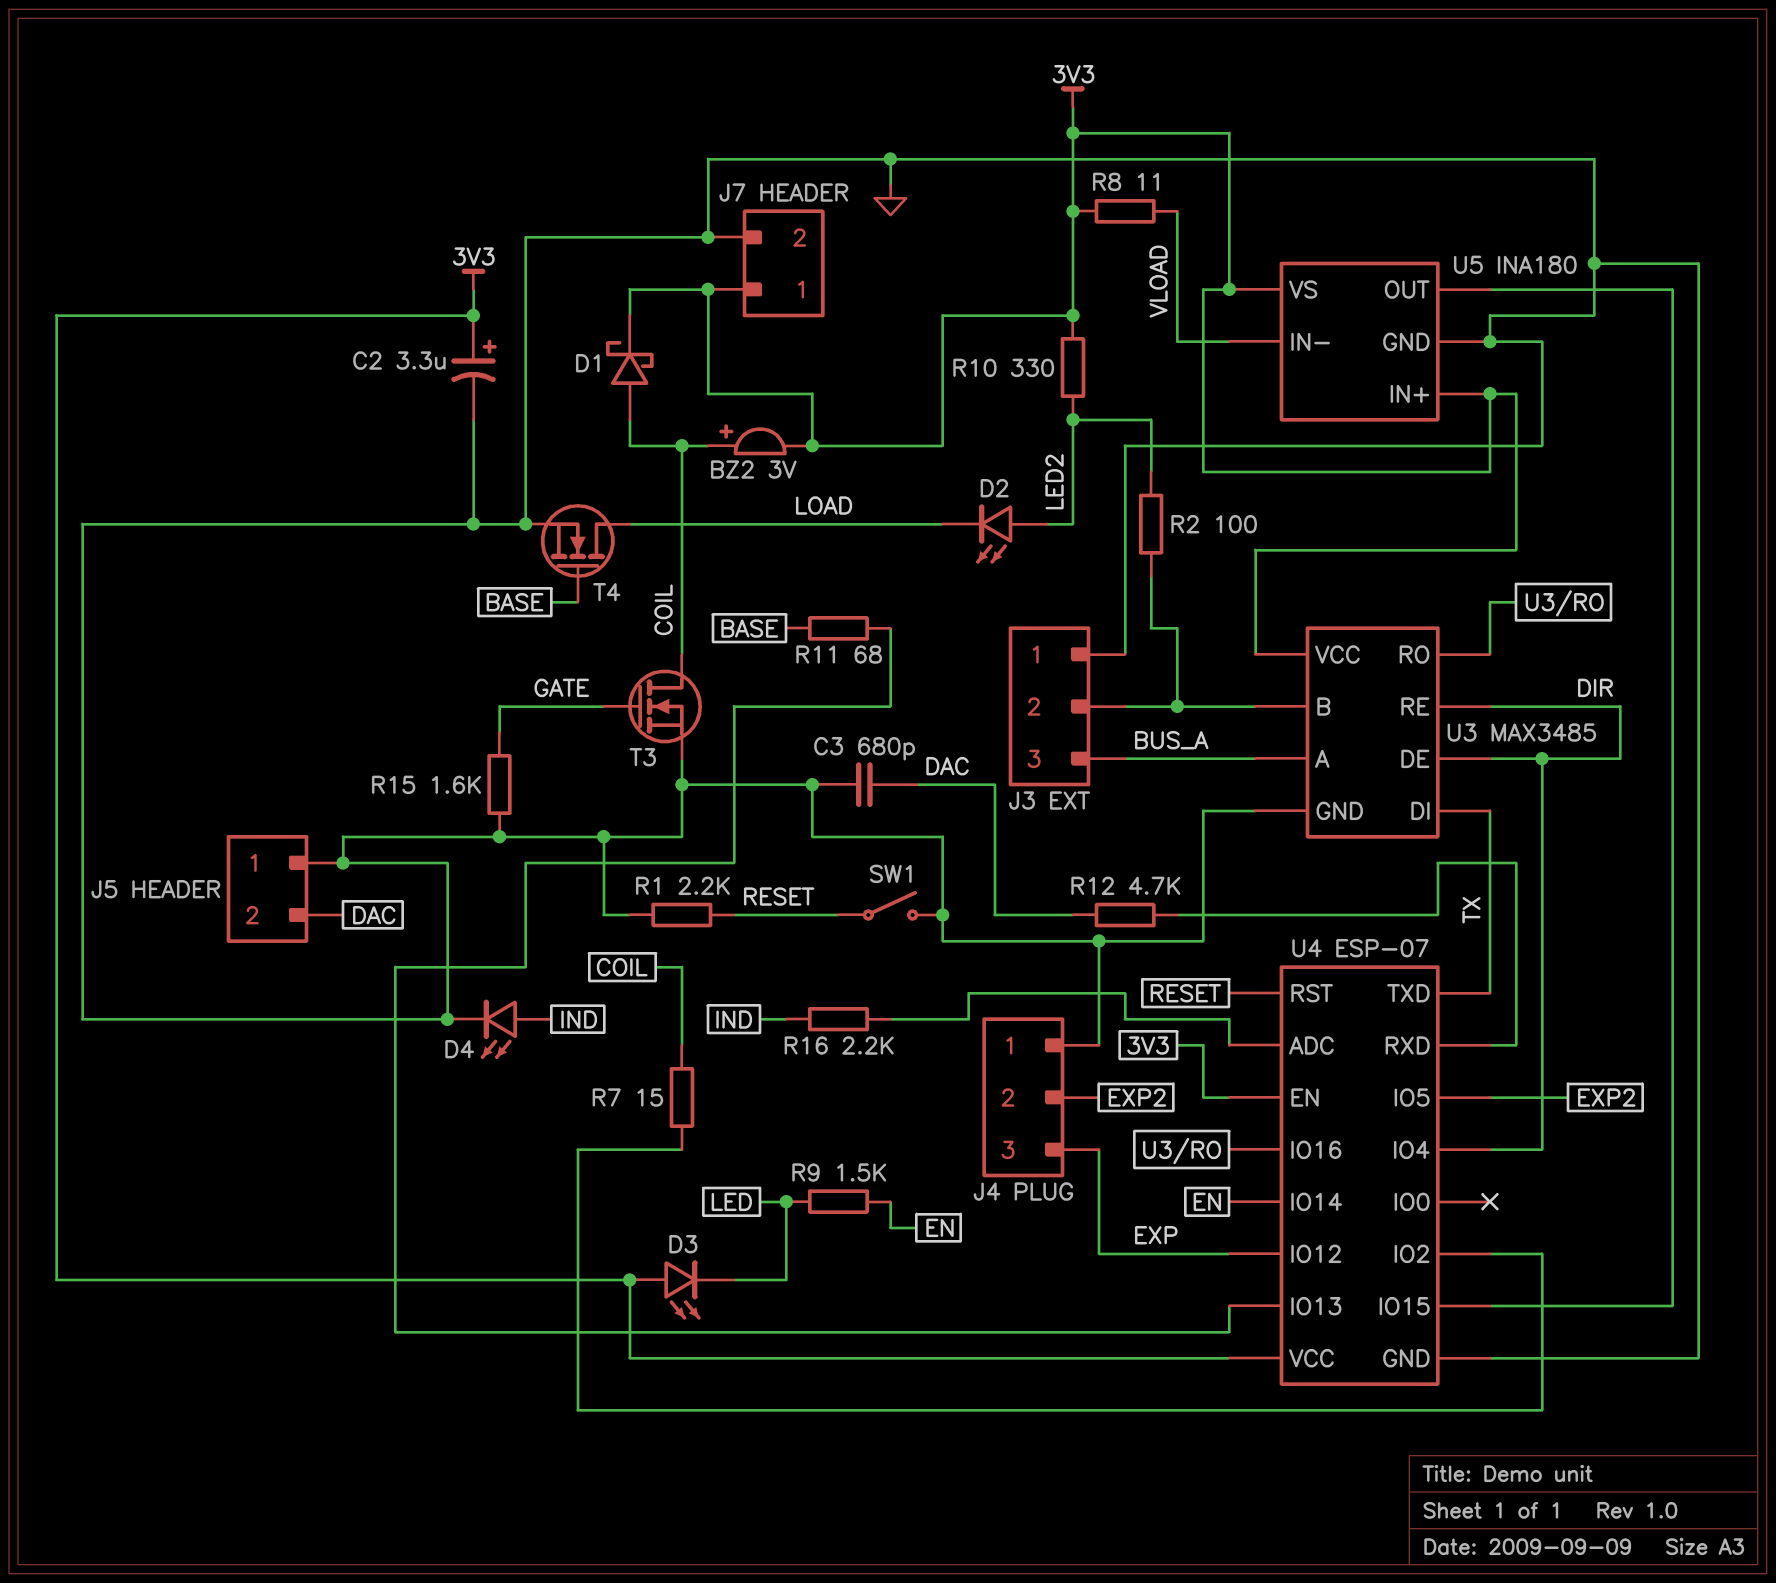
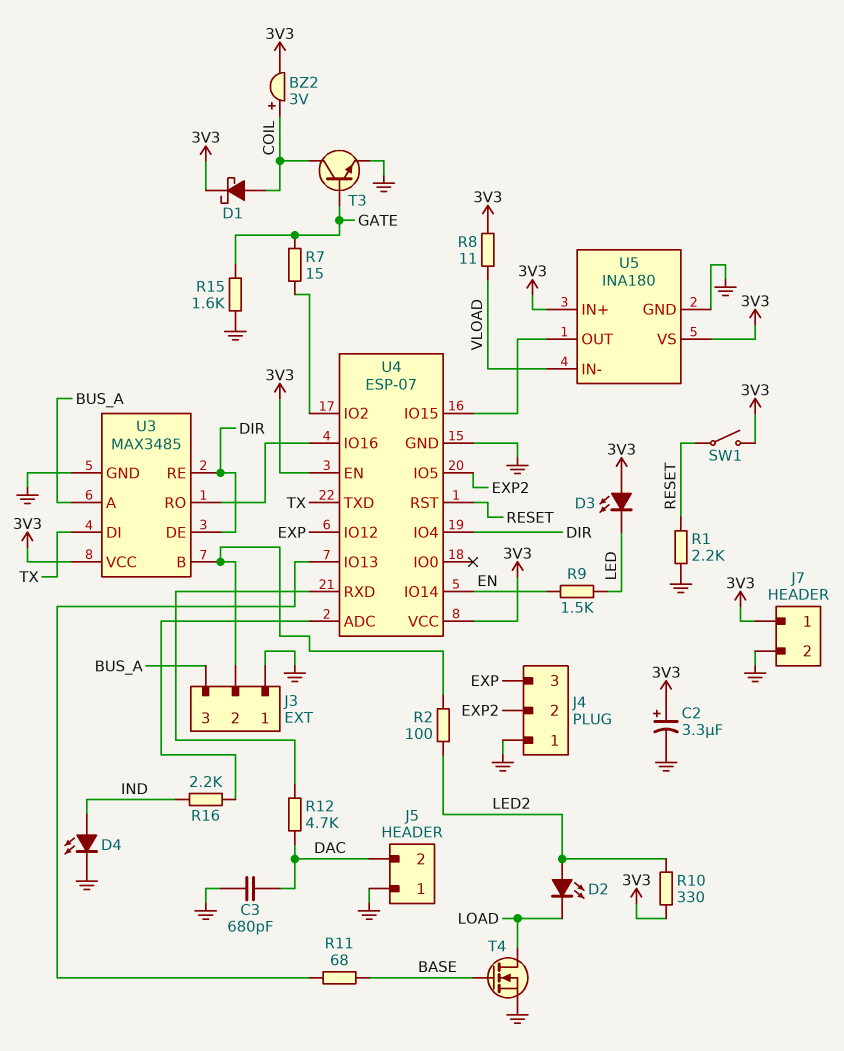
R7: 15 (COIL, U4/IO2) -> 15 (GATE, U4/IO2)
SW1: switch (GND, RESET) -> switch (3V3, RESET)
T3: NMOS (G GATE, D COIL, S GND) -> NPN (B GATE, C COIL, E GND)

